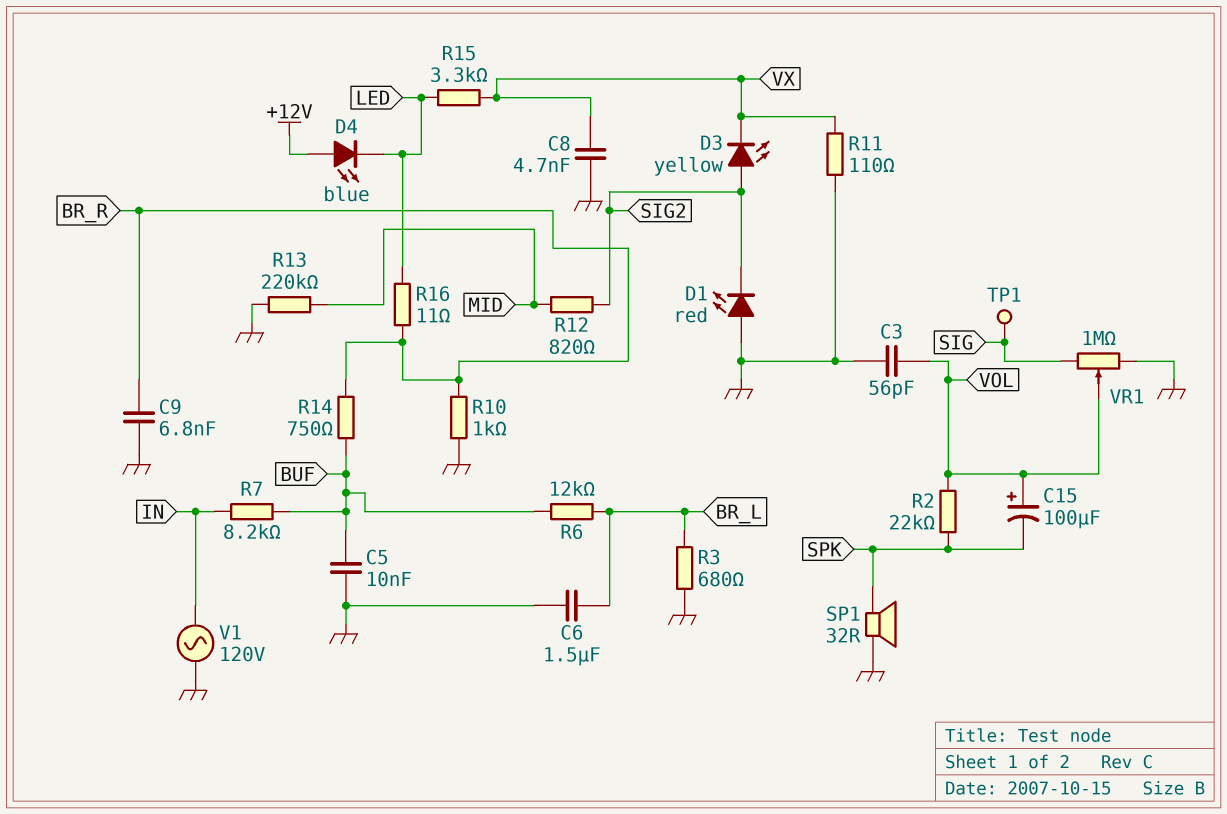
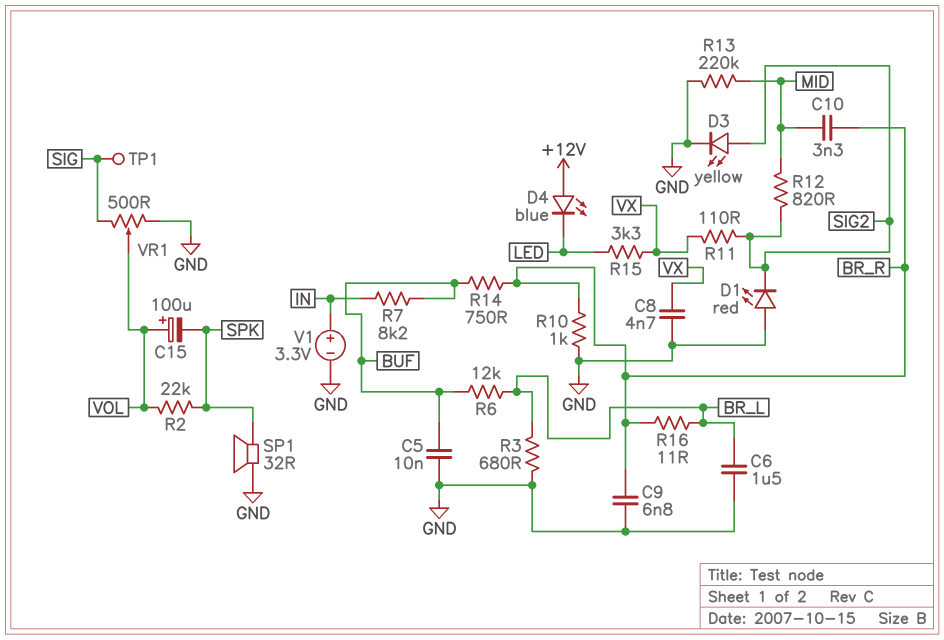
C3: 56pF (GND, VOL) -> none
C10: none -> 3.3nF (BR_R, MID)
D3: LED yellow (A SIG2, K VX) -> LED yellow (A SIG2, K GND)
R11: 110 (GND, VX) -> 110 (SIG2, VX)
R16: 11 (BR_R, LED) -> 11 (BR_L, BR_R)
V1: AC 120V (GND, IN) -> 3.3V (plus IN, minus GND)
VR1: 1M (GND, SIG, wiper VOL) -> 500 (GND, SIG, wiper VOL)

